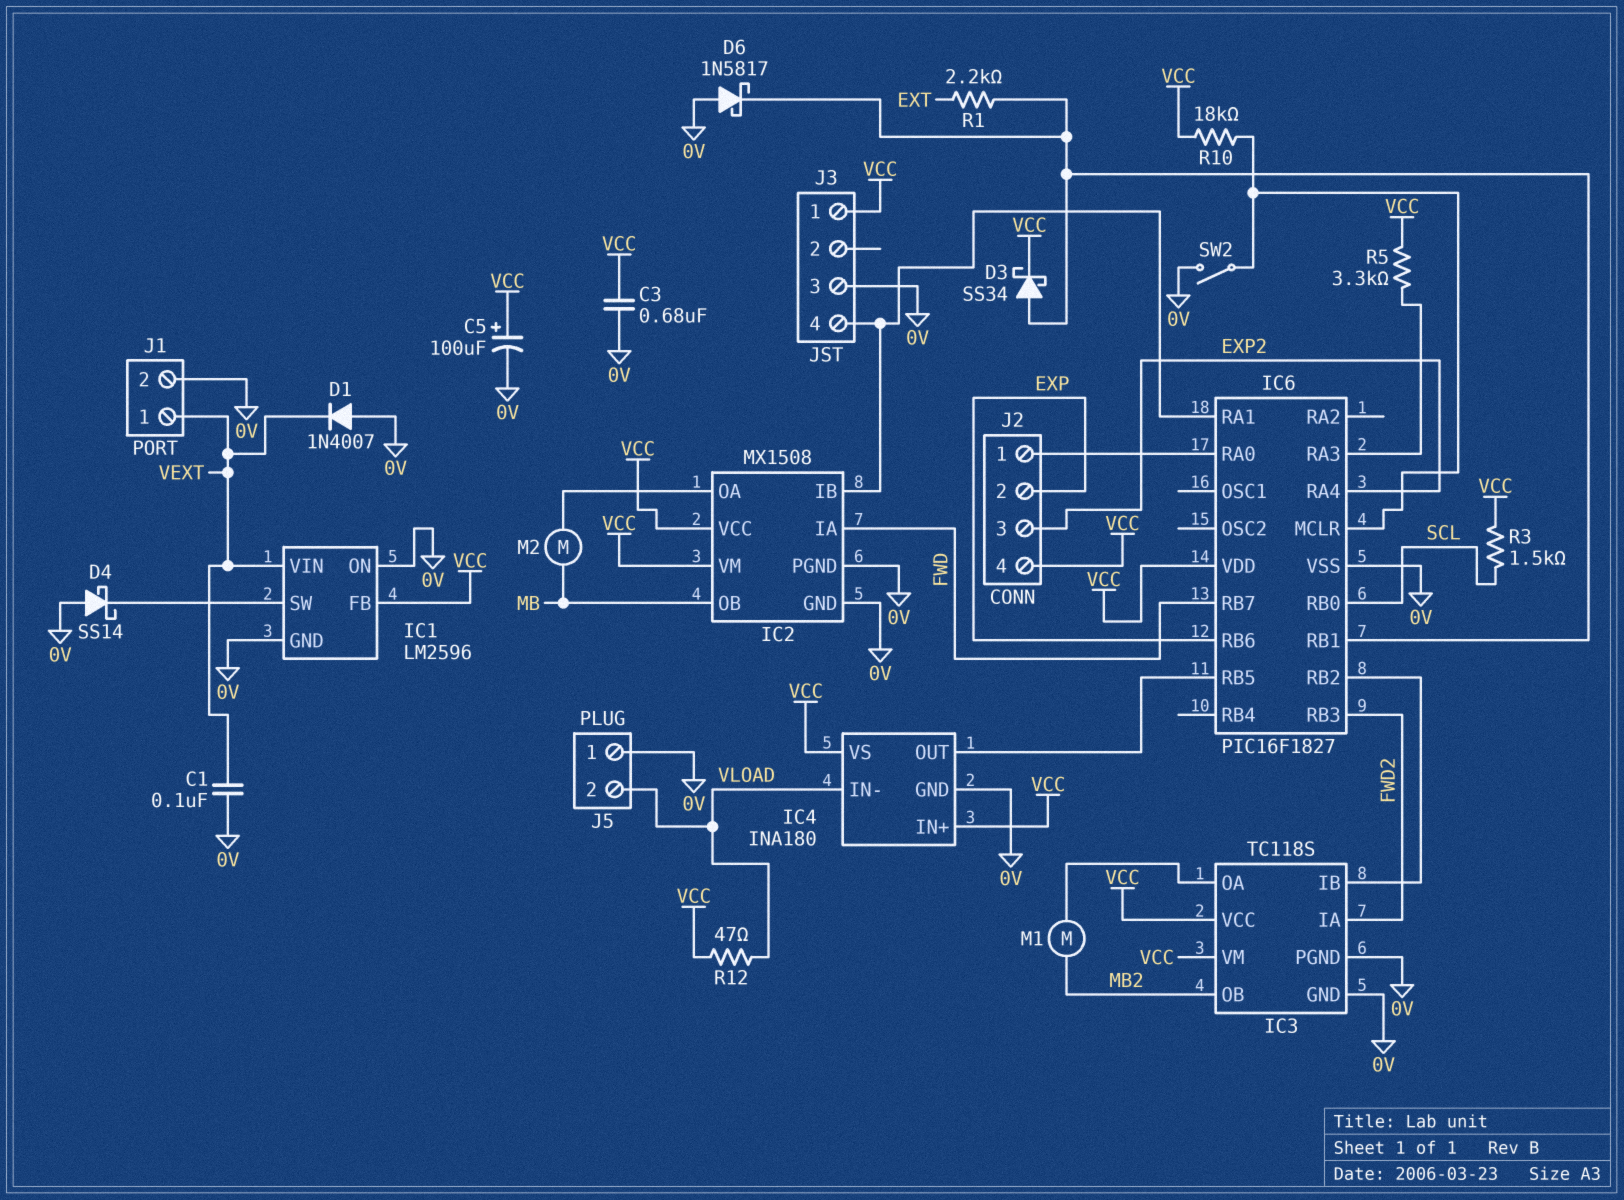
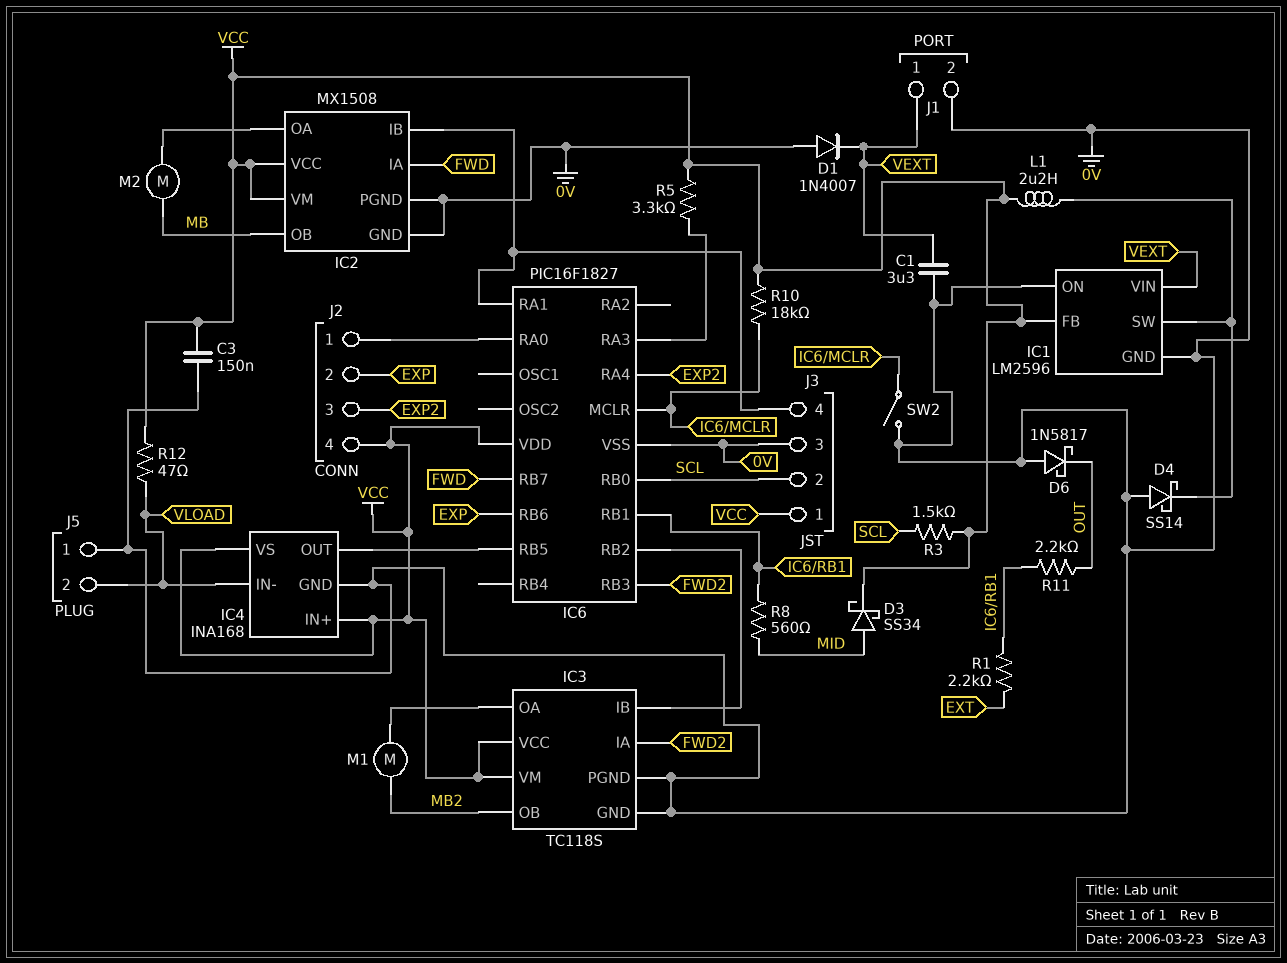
C1: 100nF (0V, VEXT) -> 3.3uF (0V, VEXT)
C3: 680nF (0V, VCC) -> 150nF (0V, VCC)
C5: 100uF (plus VCC, minus 0V) -> none
D3: schottky SS34 (A IC6/RB1, K VCC) -> schottky SS34 (A MID, K VCC)
D6: schottky 1N5817 (A 0V, K IC6/RB1) -> schottky 1N5817 (A 0V, K OUT)
IC4: INA180 -> INA168
J3 pin 2: none -> SCL
L1: none -> 2.2uH (IC1/SW, VCC)
R8: none -> 560 (IC6/RB1, MID)
R11: none -> 2.2k (IC6/RB1, OUT)

